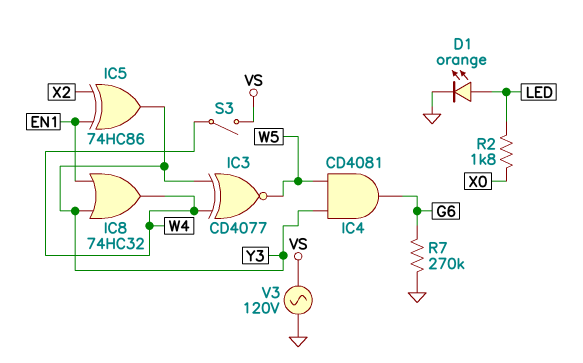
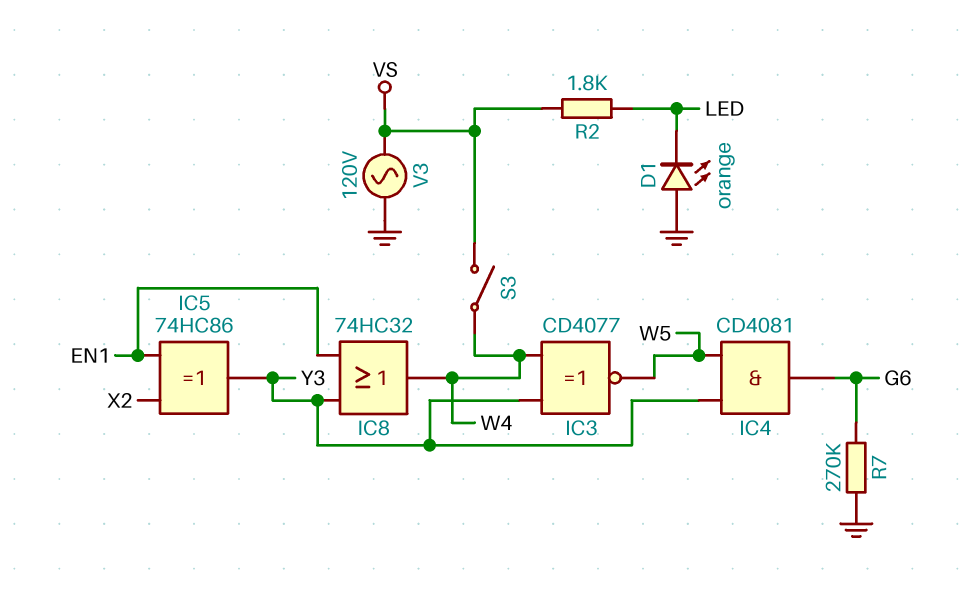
D1: LED orange (A LED, K GND) -> LED orange (A GND, K LED)
R2: 1.8k (LED, X0) -> 1.8k (LED, VS)

